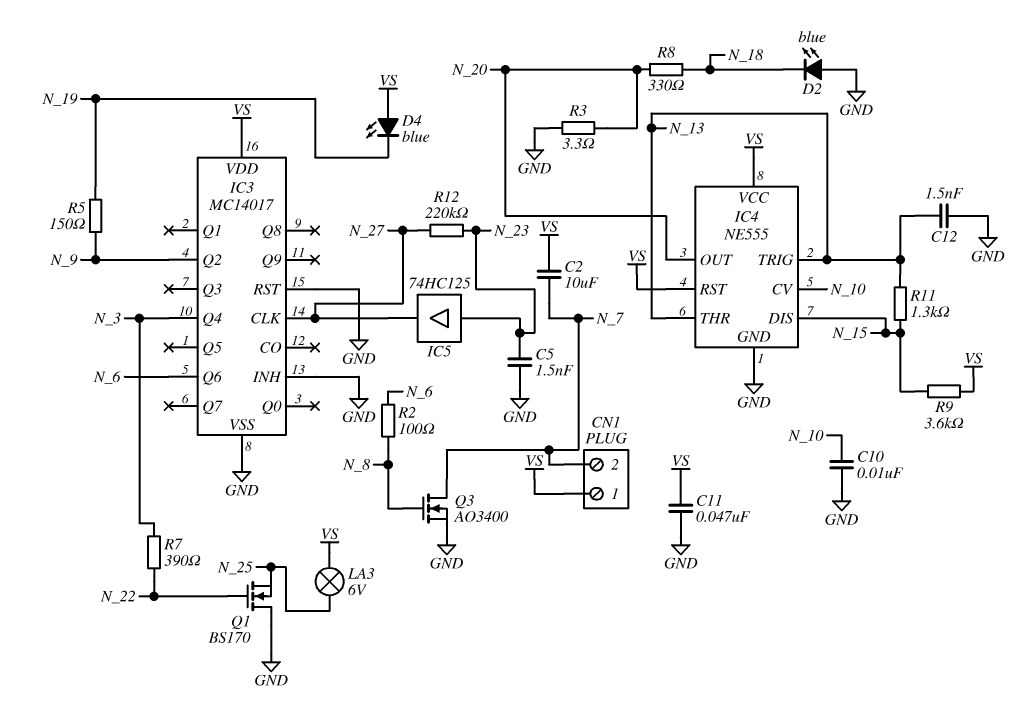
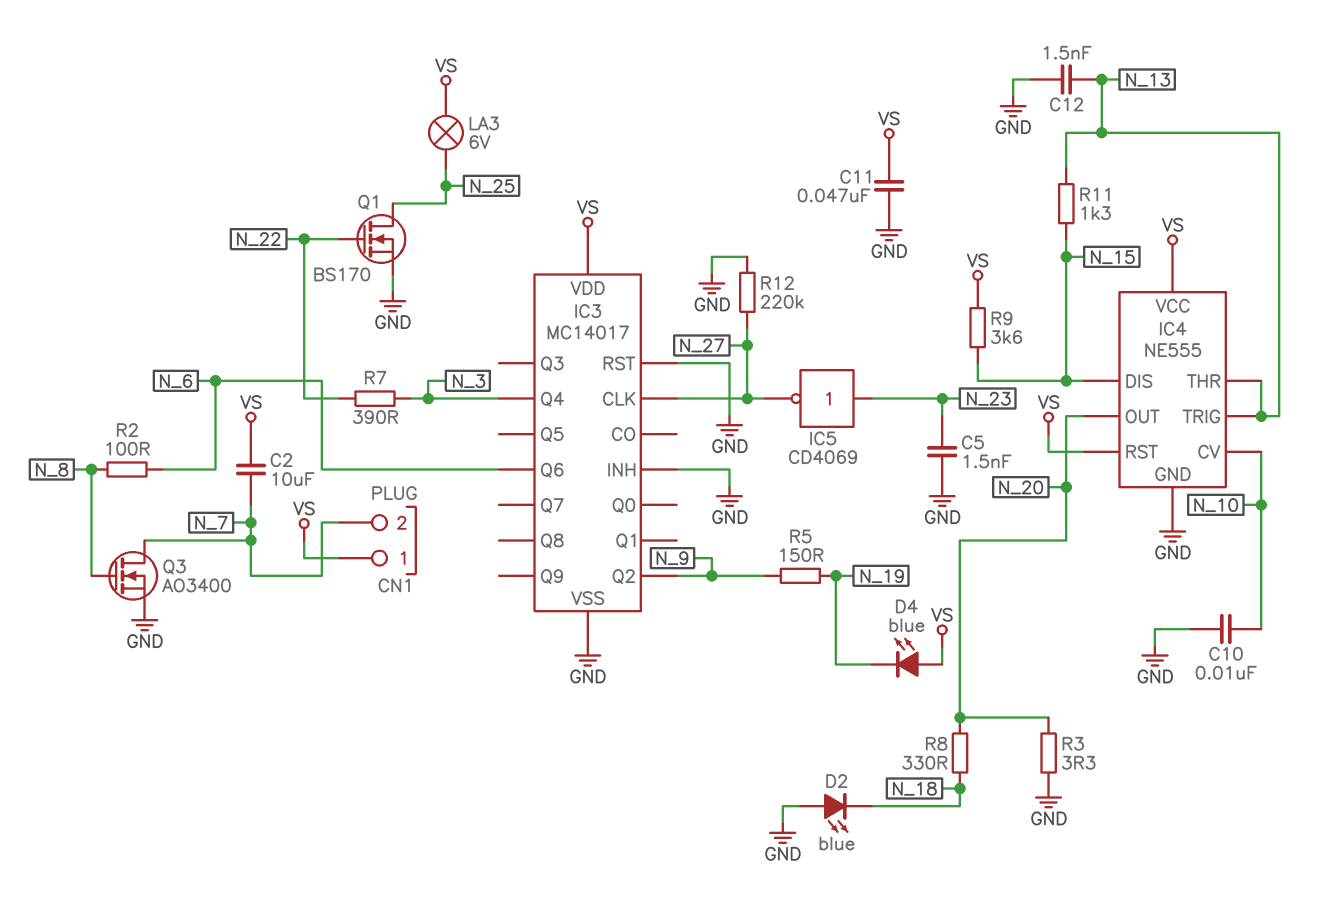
IC5: buffer 74HC125 (in N_23, out N_27) -> NOT CD4069 (in N_23, out N_27)
Q1: NMOS BS170 (G N_22, D GND, S N_25) -> NMOS BS170 (G N_22, D N_25, S GND)
R12: 220k (N_23, N_27) -> 220k (GND, N_27)

